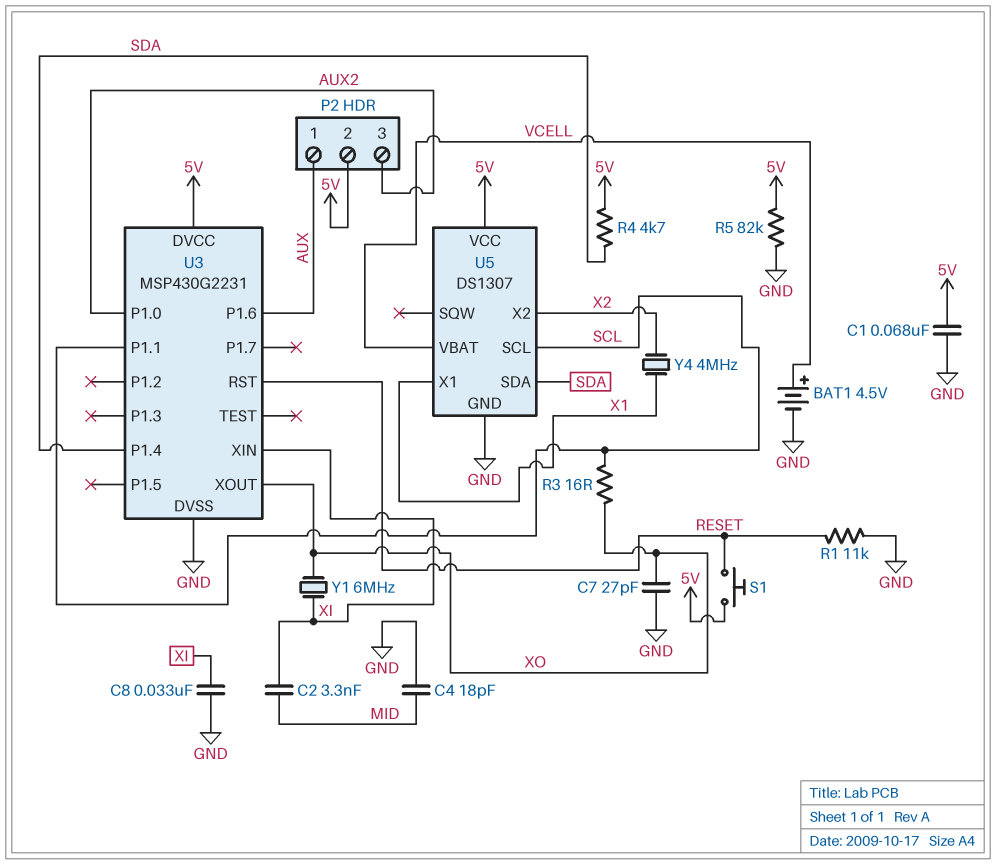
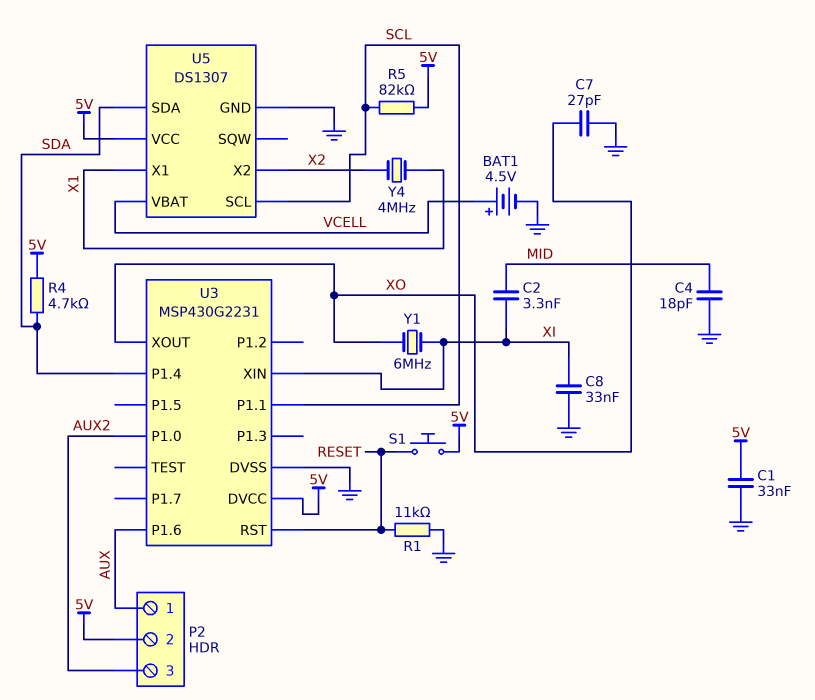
C1: 68nF (5V, GND) -> 33nF (5V, GND)
R3: 16 (SCL, XO) -> none
R5: 82k (5V, GND) -> 82k (5V, SCL)

